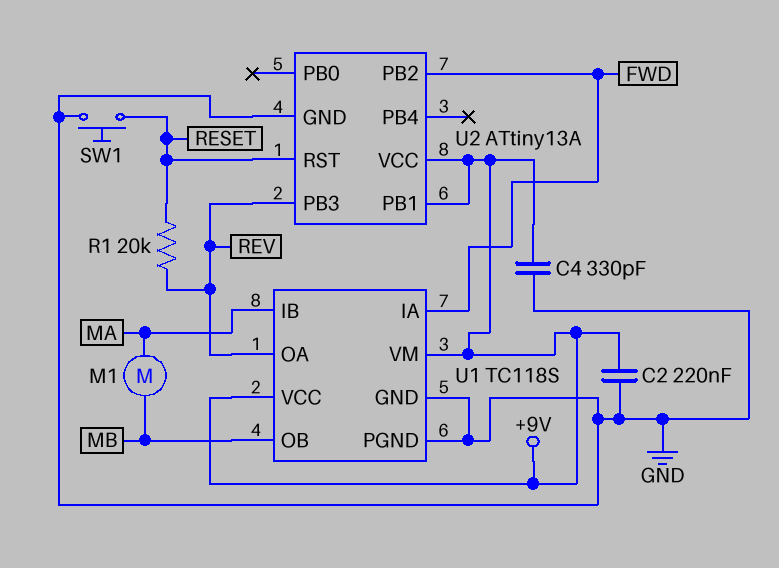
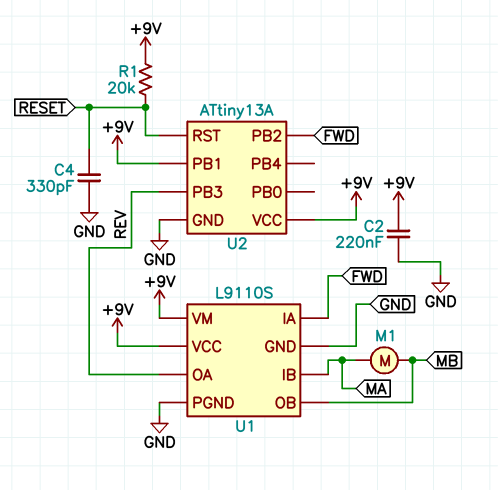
C4: 330pF (+9V, GND) -> 330pF (GND, RESET)
R1: 20k (RESET, REV) -> 20k (+9V, RESET)
SW1: button (GND, RESET) -> none
U1: TC118S -> L9110S

